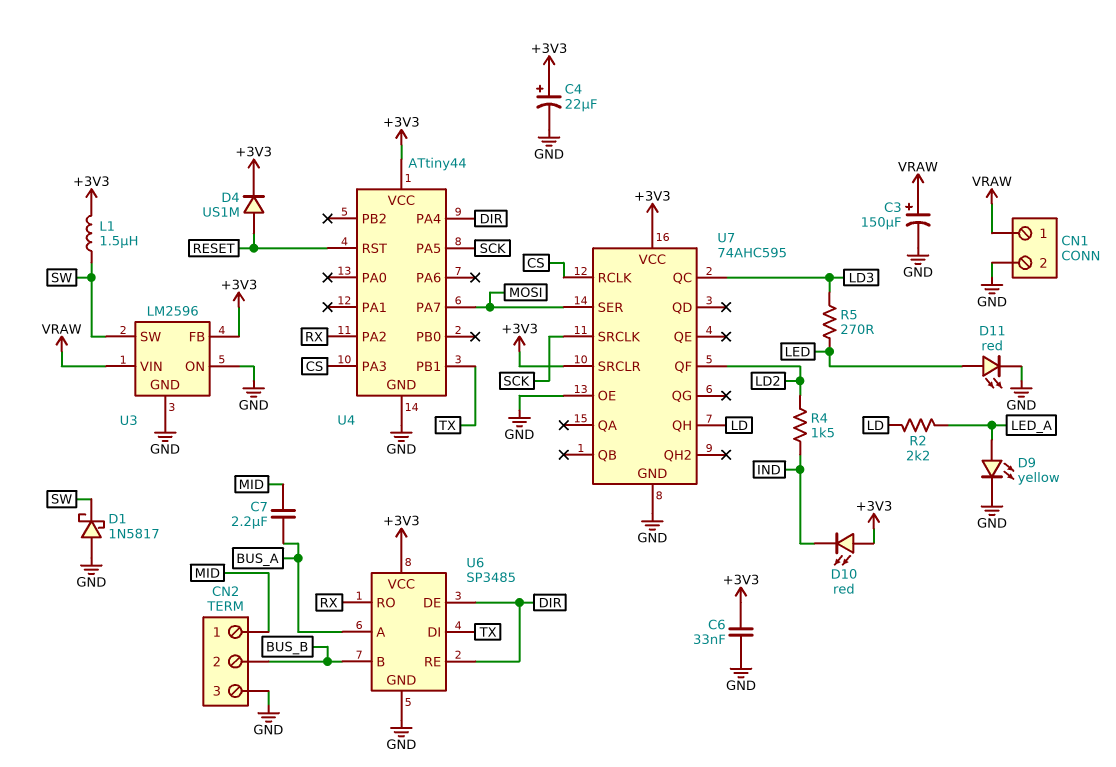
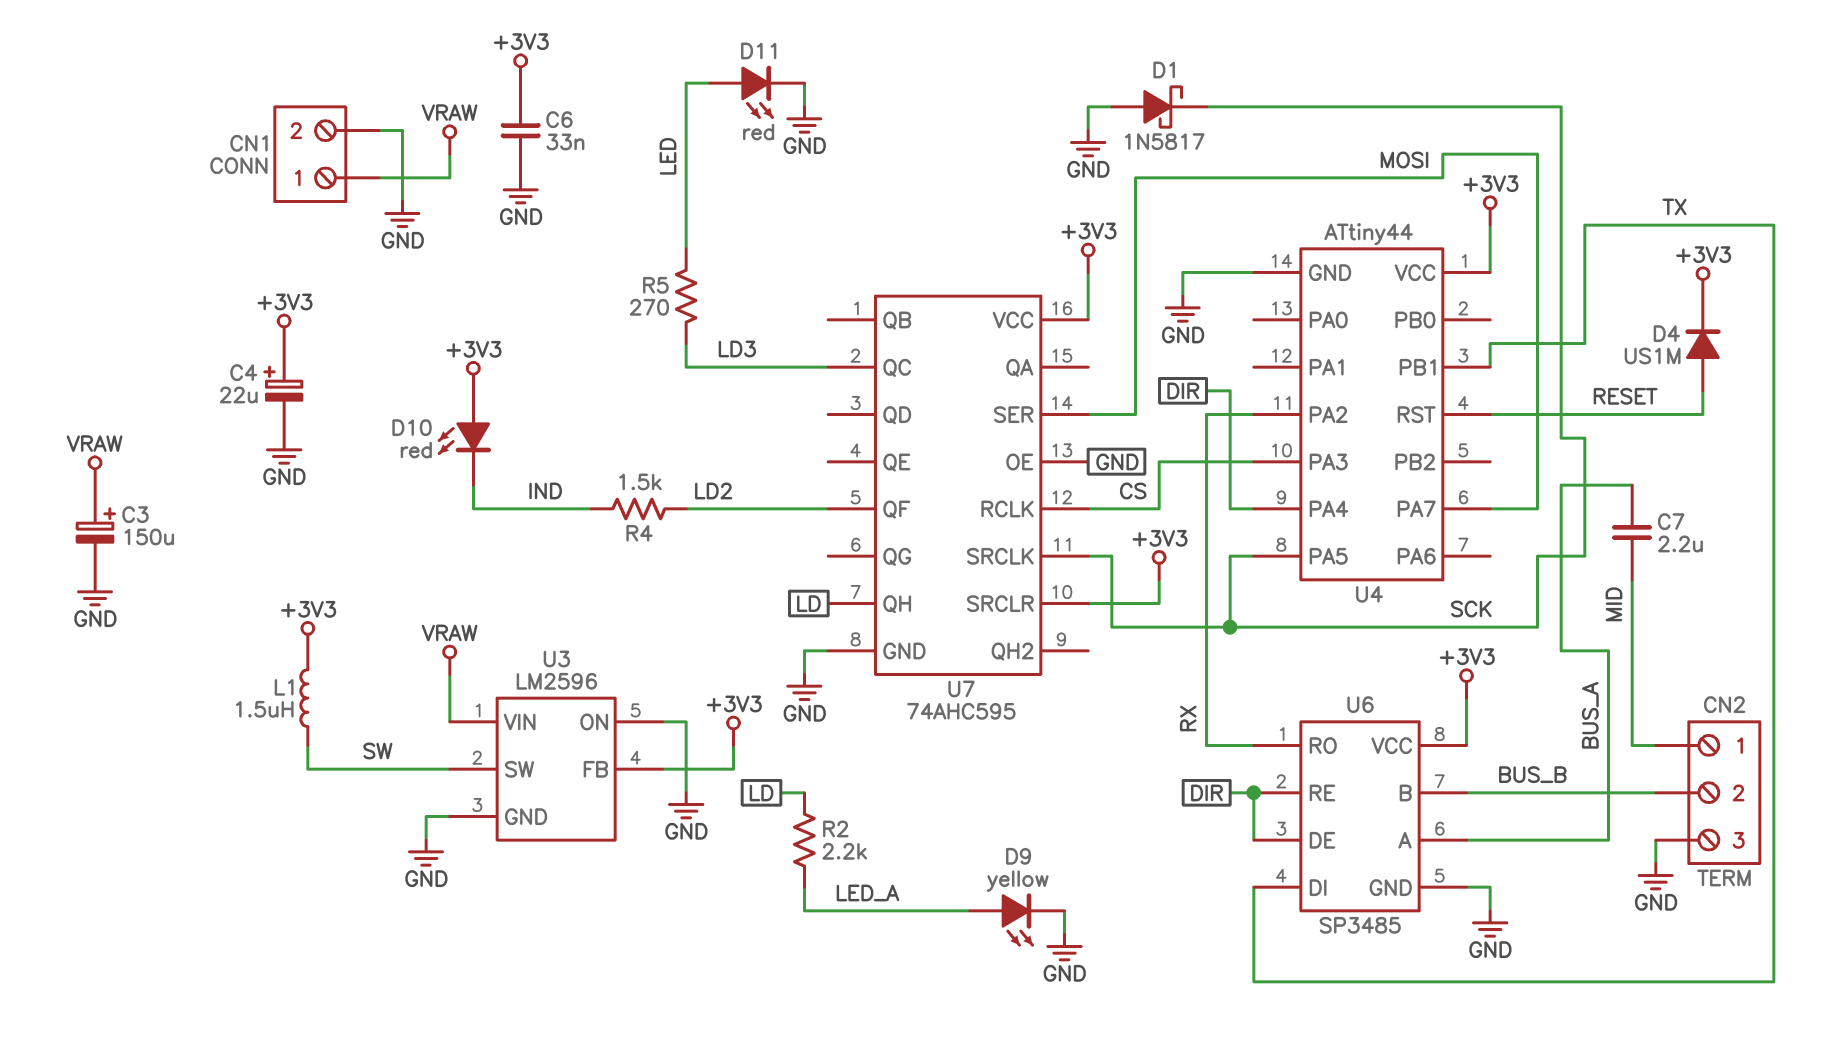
D1: schottky 1N5817 (A GND, K SW) -> schottky 1N5817 (A GND, K SCK)

